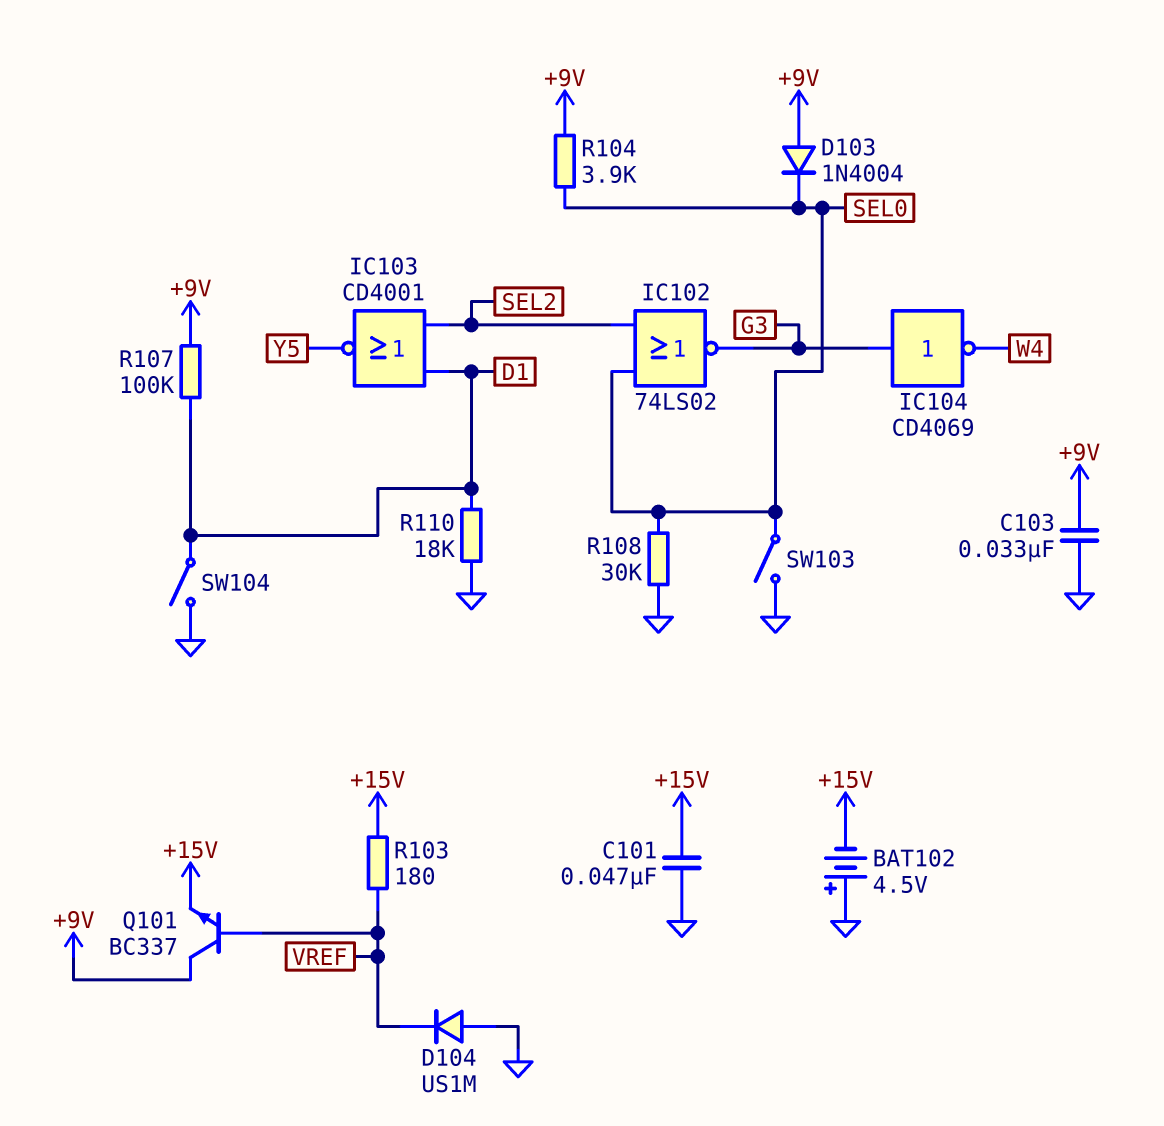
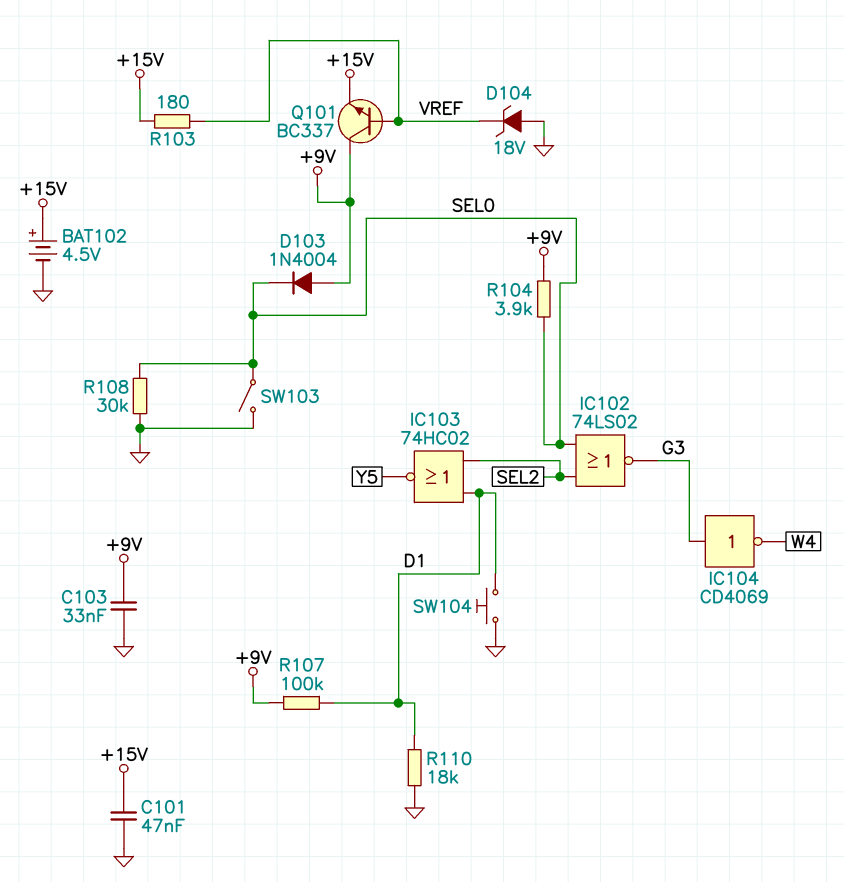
BAT102: 4.5V (plus GND, minus +15V) -> 4.5V (plus +15V, minus GND)
D104: diode US1M (A GND, K VREF) -> zener 18V (A GND, K VREF)
IC103: NOR CD4001 (in D1, in SEL2, out Y5) -> NOR 74HC02 (in D1, in SEL2, out Y5)
SW104: switch (D1, GND) -> button (D1, GND)

